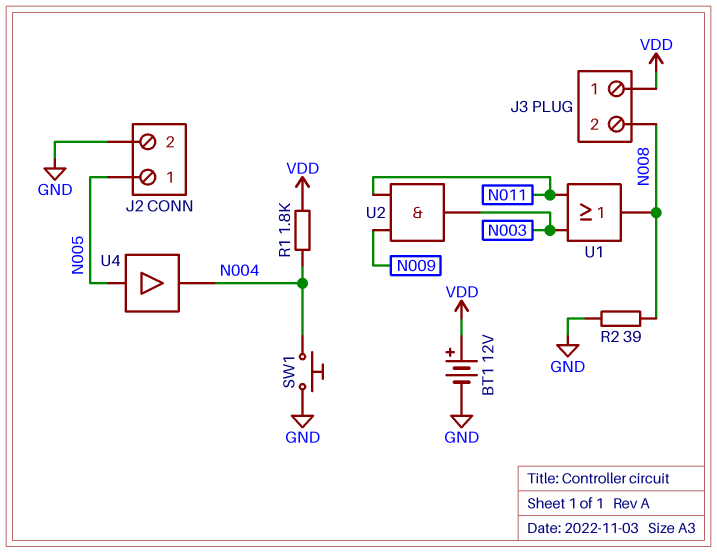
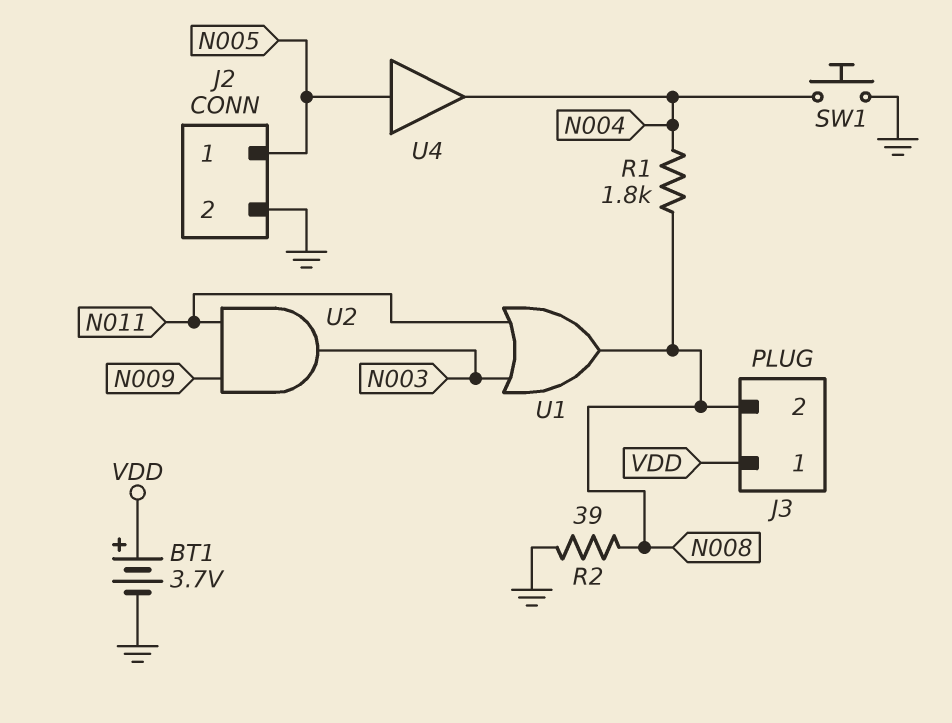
BT1: 12V (plus VDD, minus GND) -> 3.7V (plus VDD, minus GND)
R1: 1.8k (N004, VDD) -> 1.8k (N004, N008)

